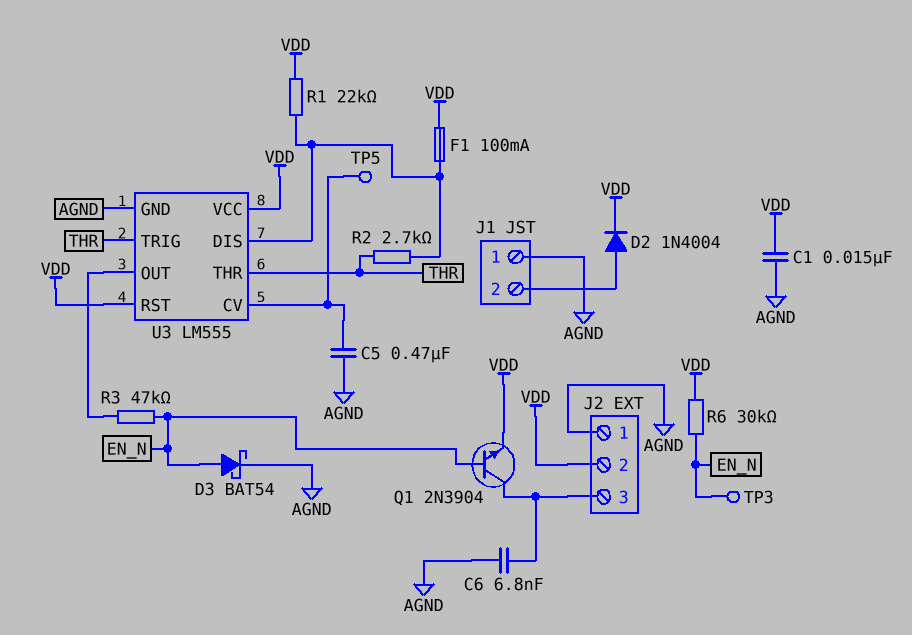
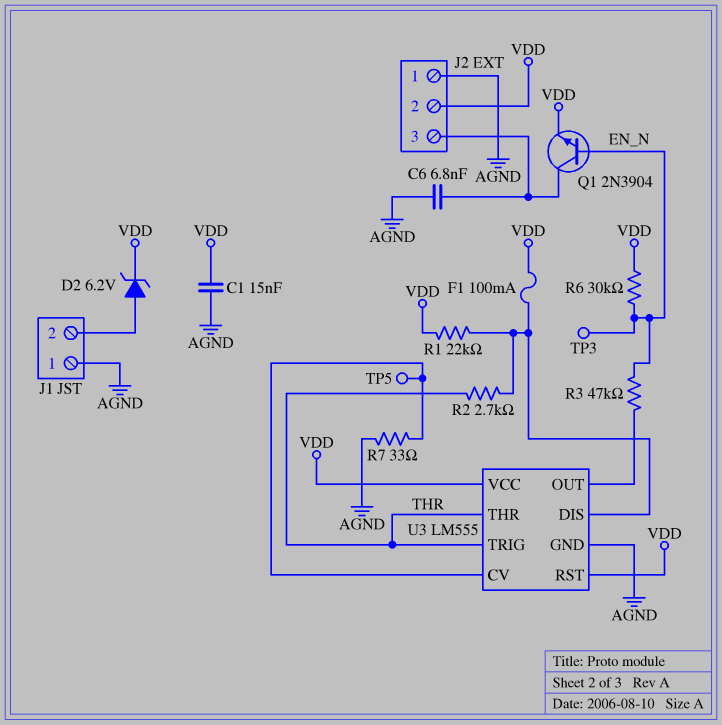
C5: 470nF (AGND, U3/CV) -> none
D2: diode 1N4004 (A J1/2, K VDD) -> zener 6.2V (A J1/2, K VDD)
D3: schottky BAT54 (A EN_N, K AGND) -> none
R7: none -> 33 (AGND, U3/CV)

